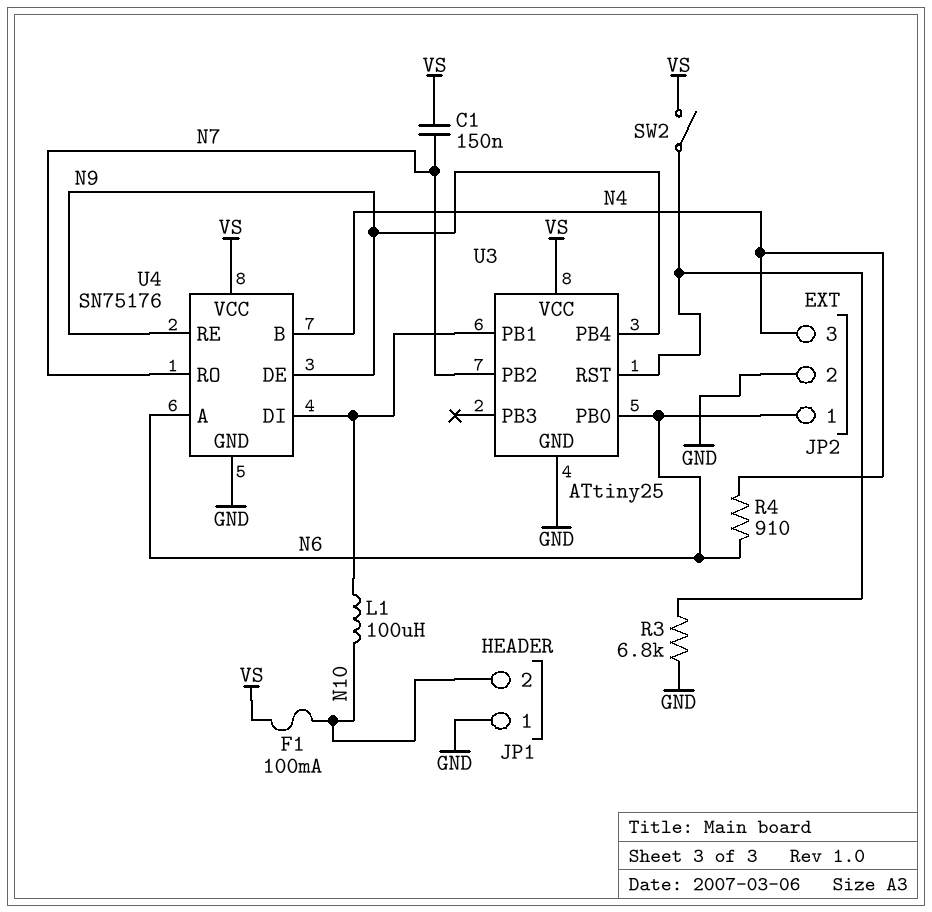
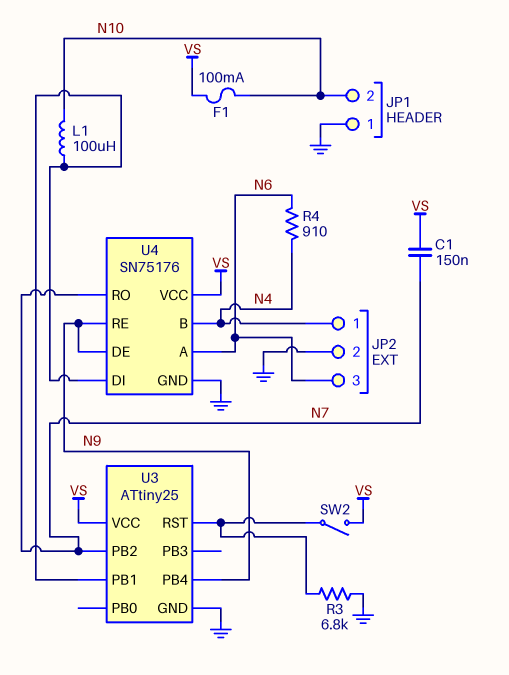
JP2 pin 1: N6 -> N4
JP2 pin 3: N4 -> N6
U3 pin PB0: N6 -> none

